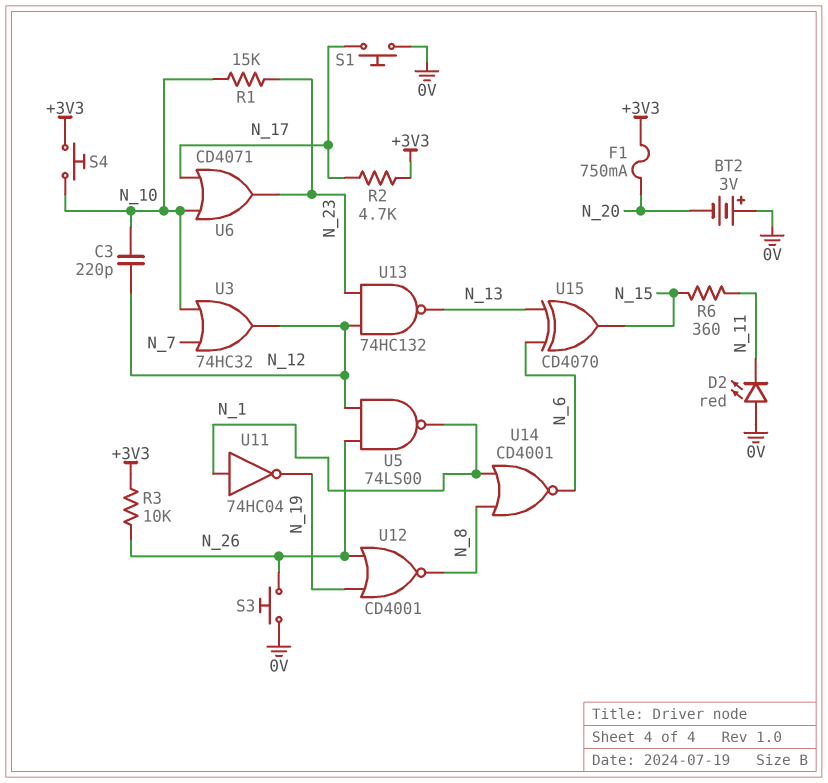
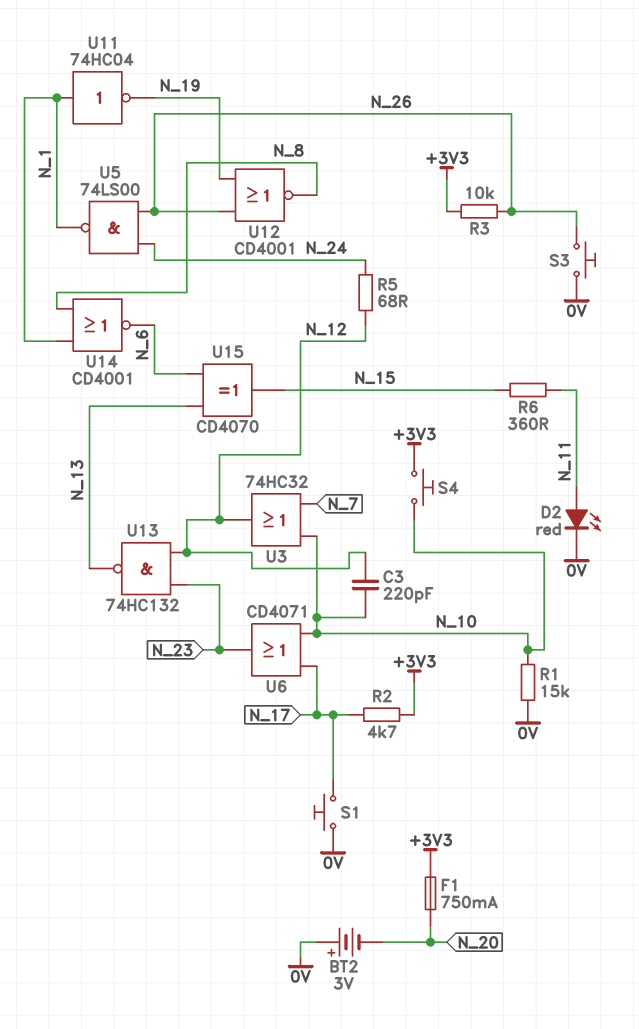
D2: LED red (A 0V, K N_11) -> LED red (A N_11, K 0V)
R1: 15k (N_10, N_23) -> 15k (0V, N_10)
R5: none -> 68 (N_12, N_24)
U5: NAND 74LS00 (in N_12, in N_26, out N_1) -> NAND 74LS00 (in N_24, in N_26, out N_1)

